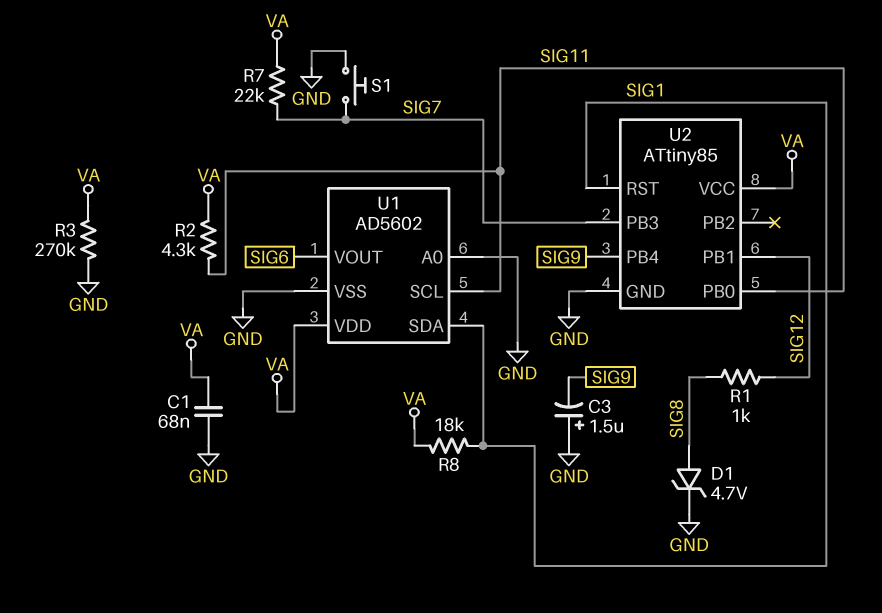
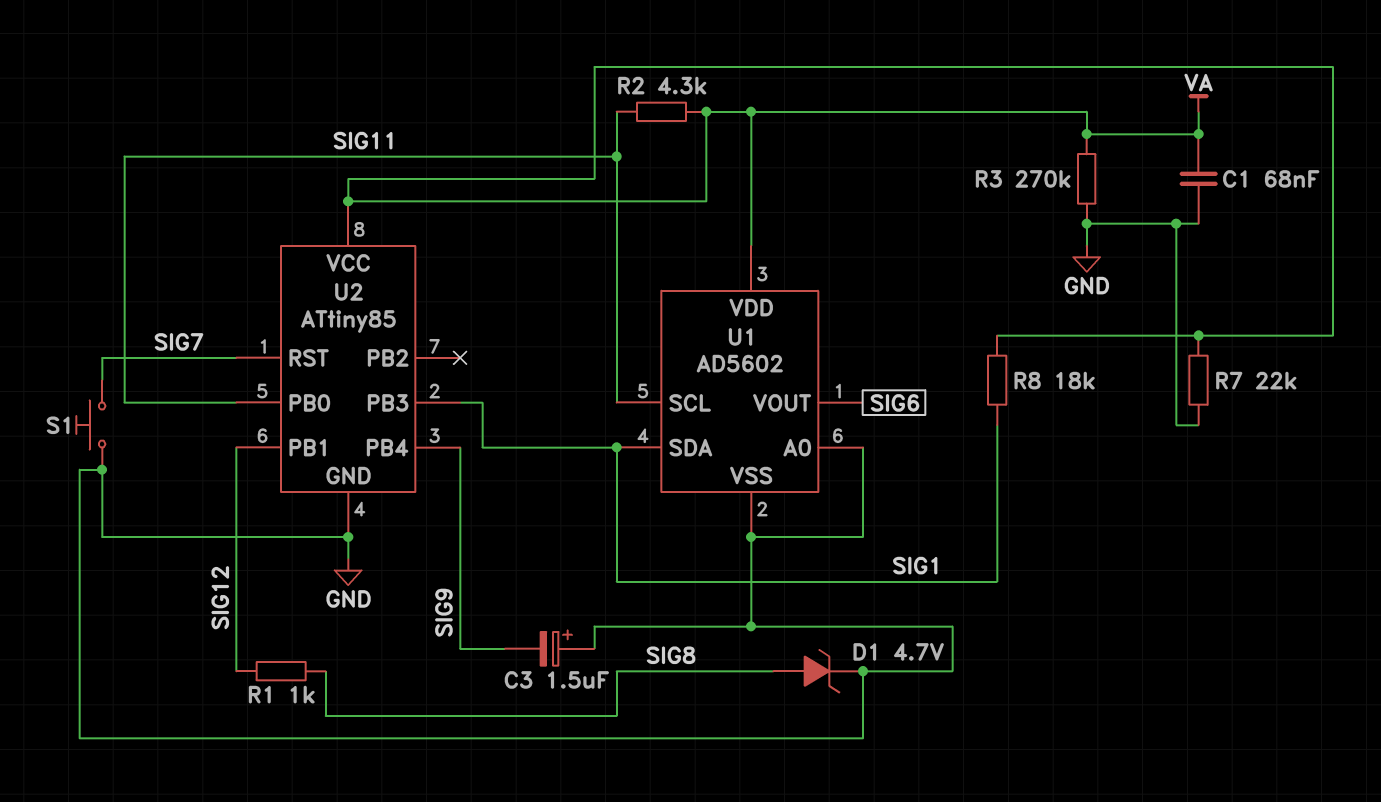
R7: 22k (SIG7, VA) -> 22k (GND, VA)
U2 pin PB3: SIG7 -> SIG1
U2 pin RST: SIG1 -> SIG7

